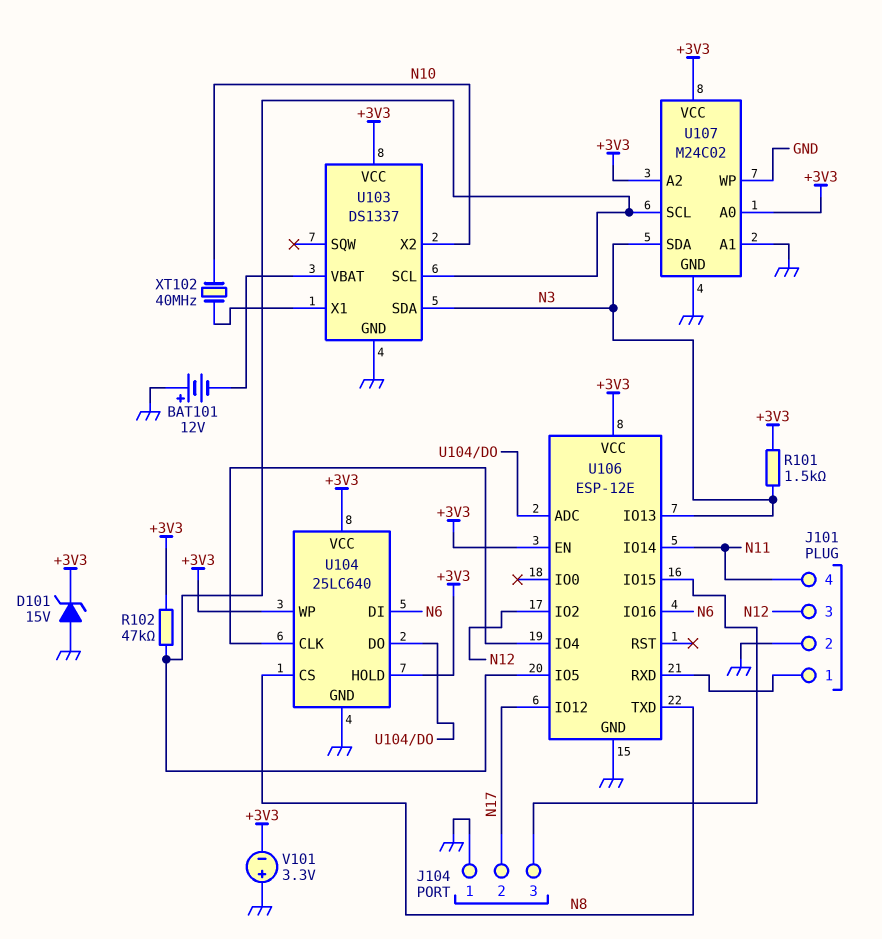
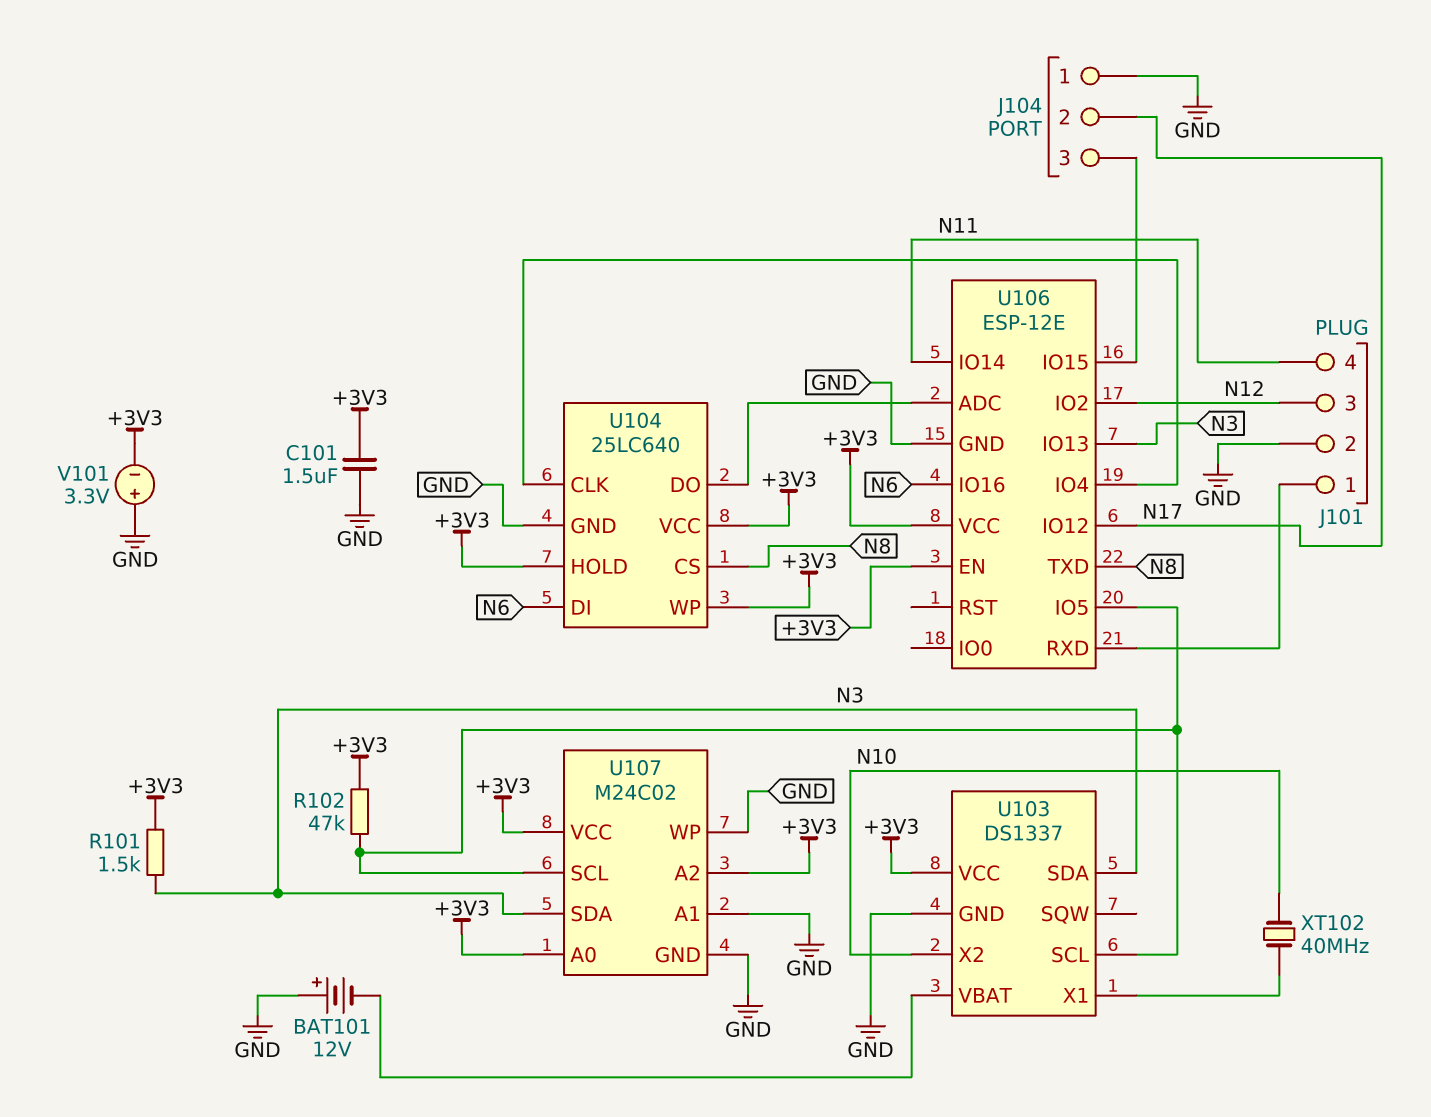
C101: none -> 1.5uF (+3V3, GND)
D101: zener 15V (A GND, K +3V3) -> none

